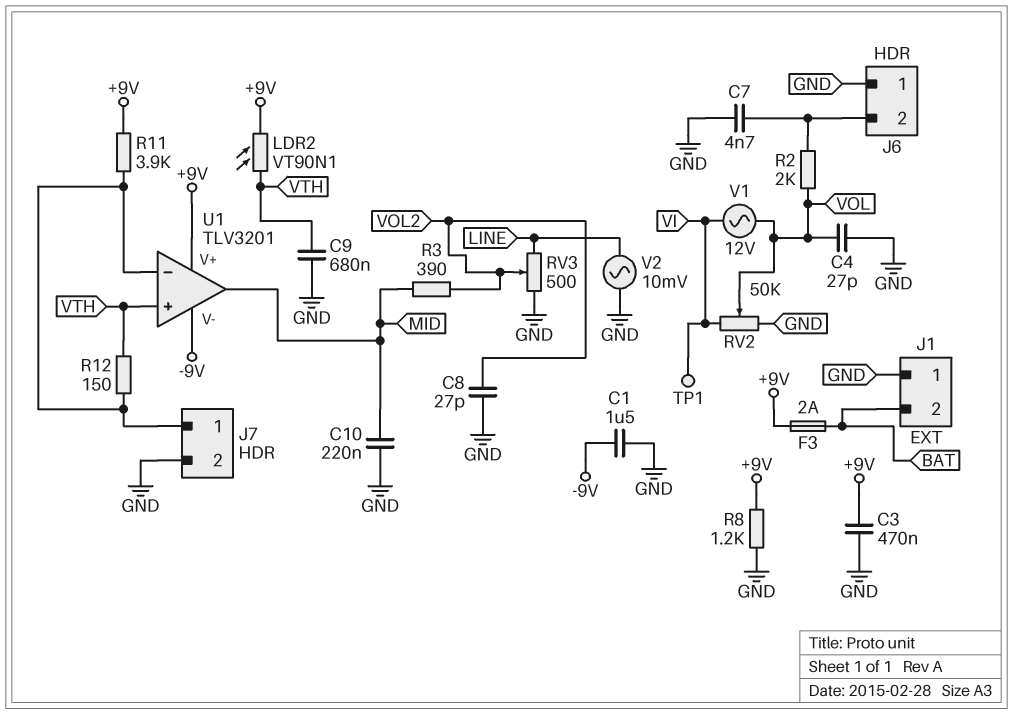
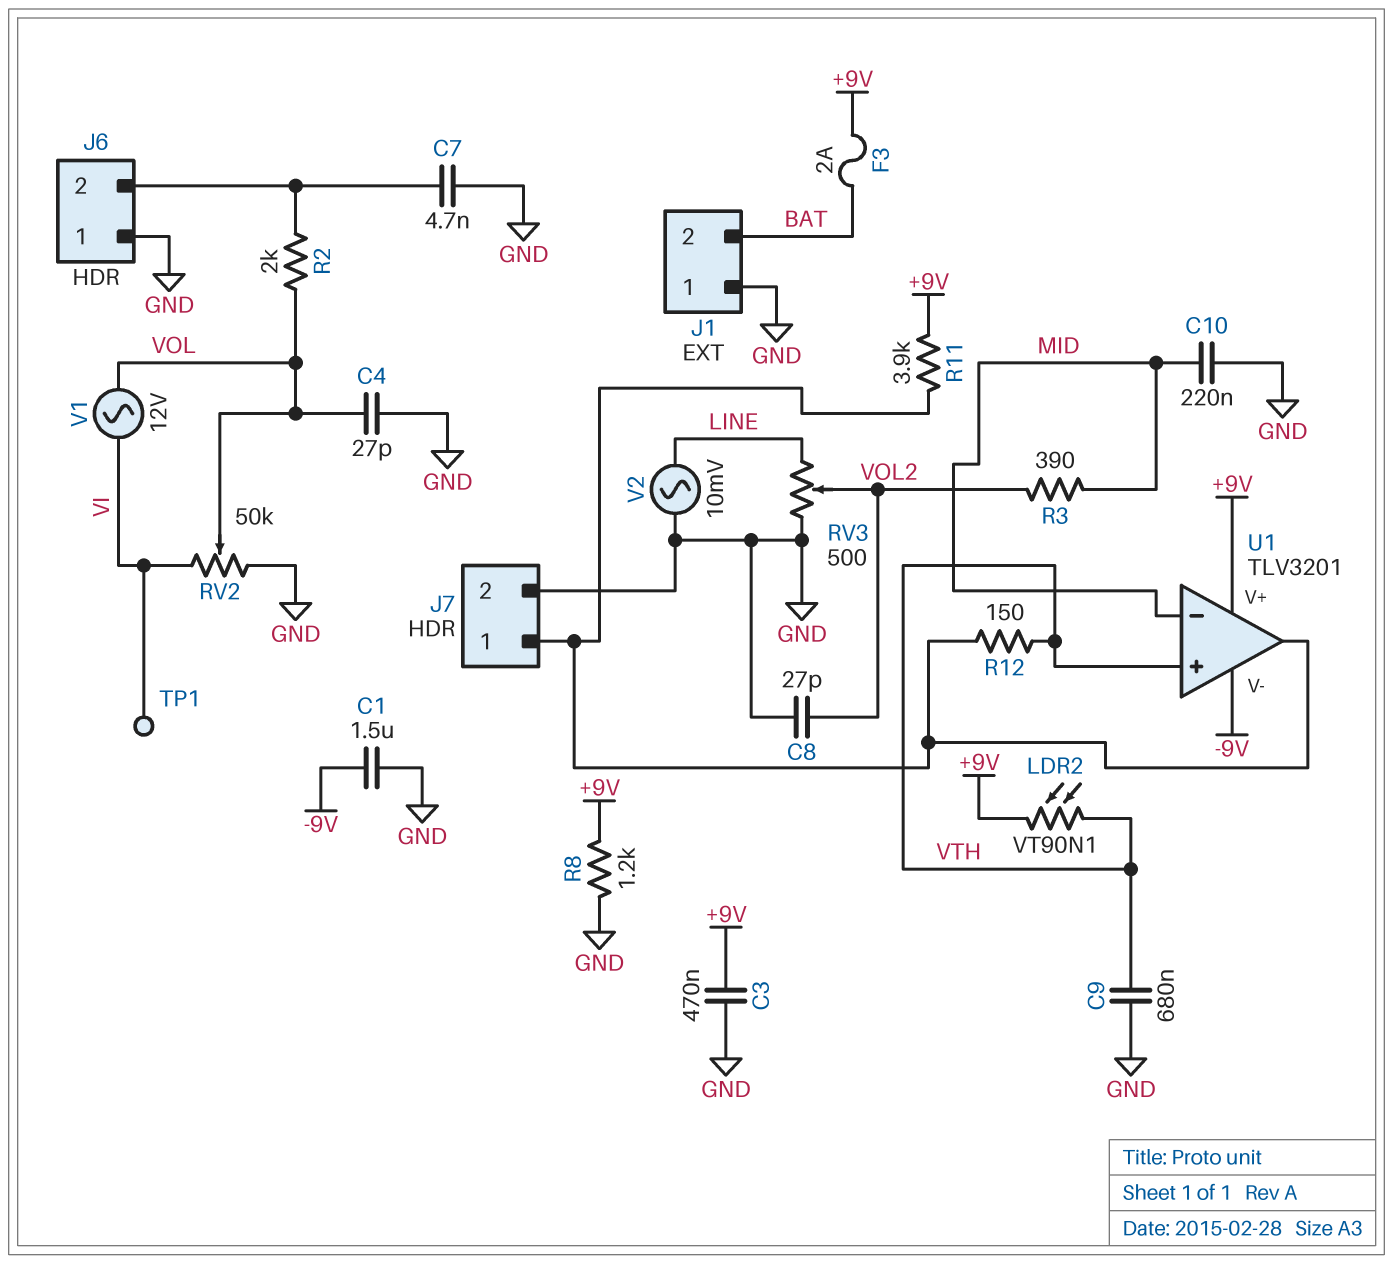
U1 pin in-: J7/1 -> MID
U1 pin out: MID -> J7/1

